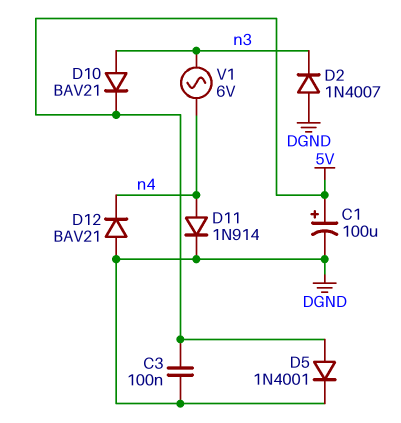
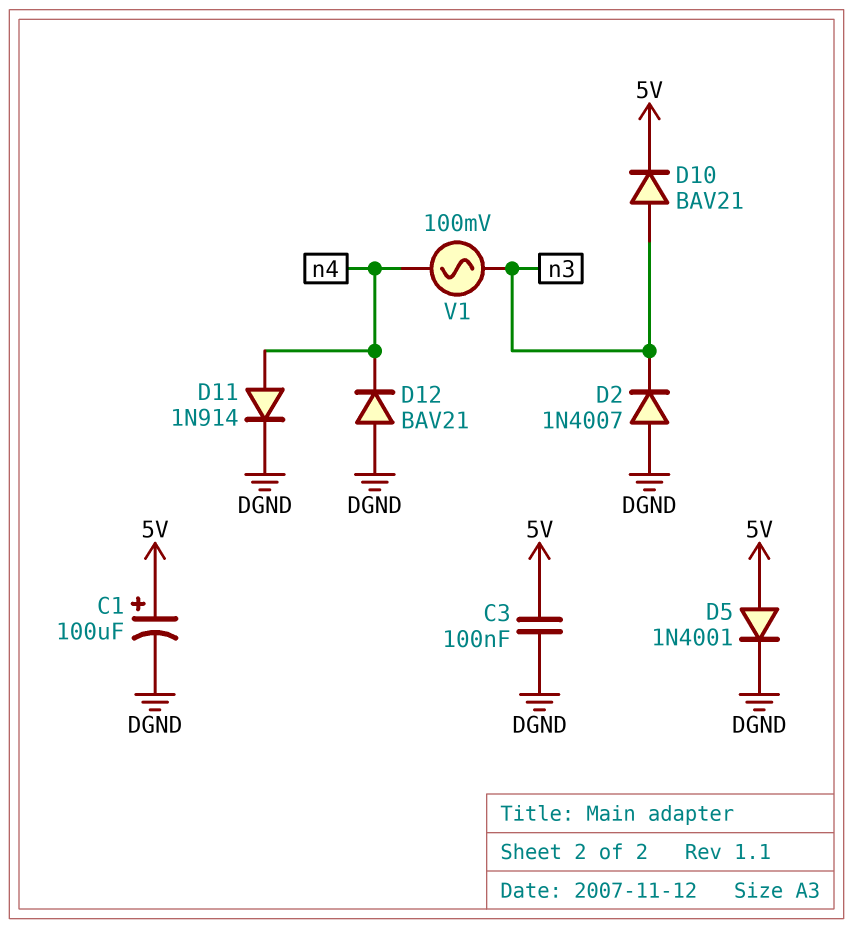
V1: AC 6V (n3, n4) -> AC 100mV (n3, n4)

